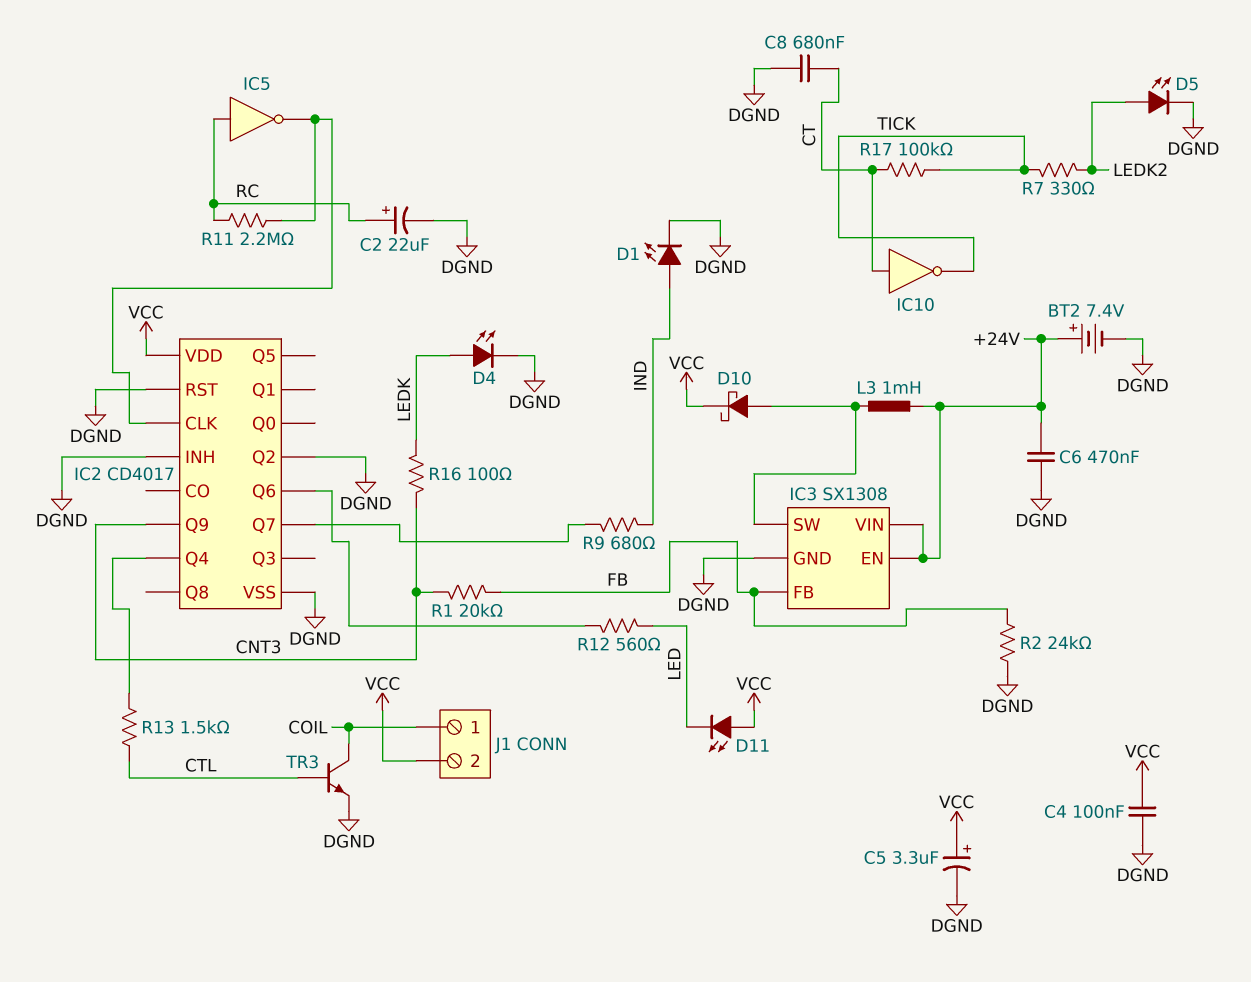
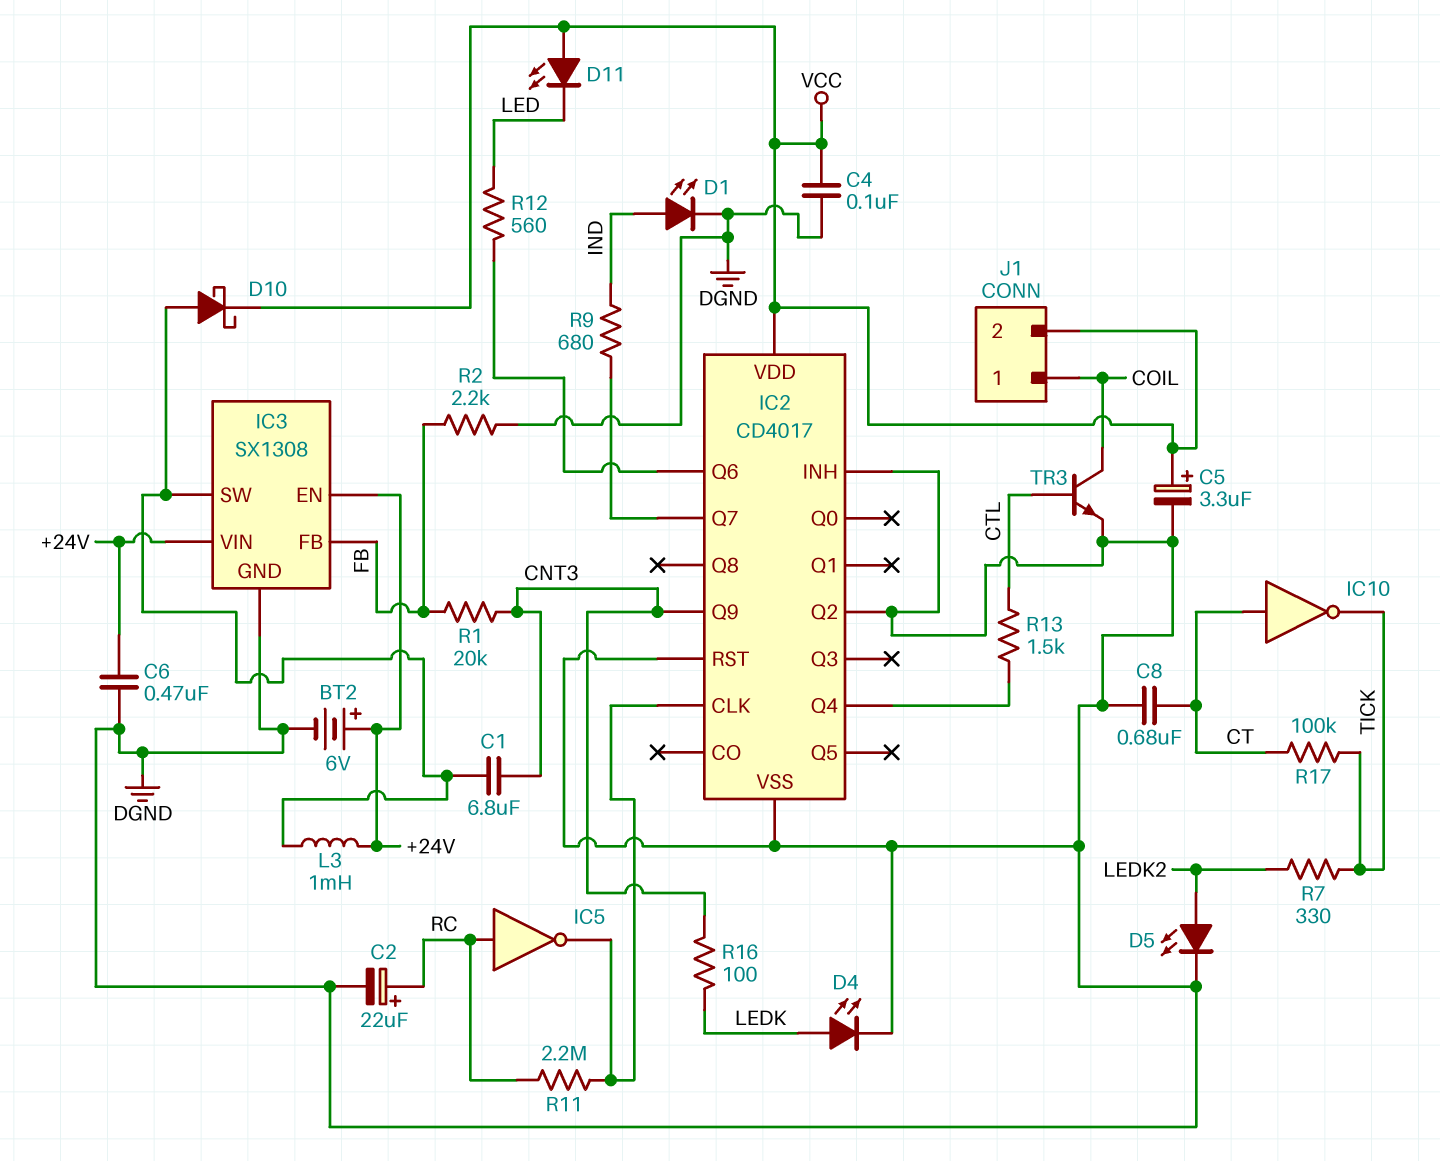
BT2: 7.4V (plus +24V, minus DGND) -> 6V (plus +24V, minus DGND)
C1: none -> 6.8uF (CNT3, IC3/SW)
R2: 24k (DGND, FB) -> 2.2k (DGND, FB)

